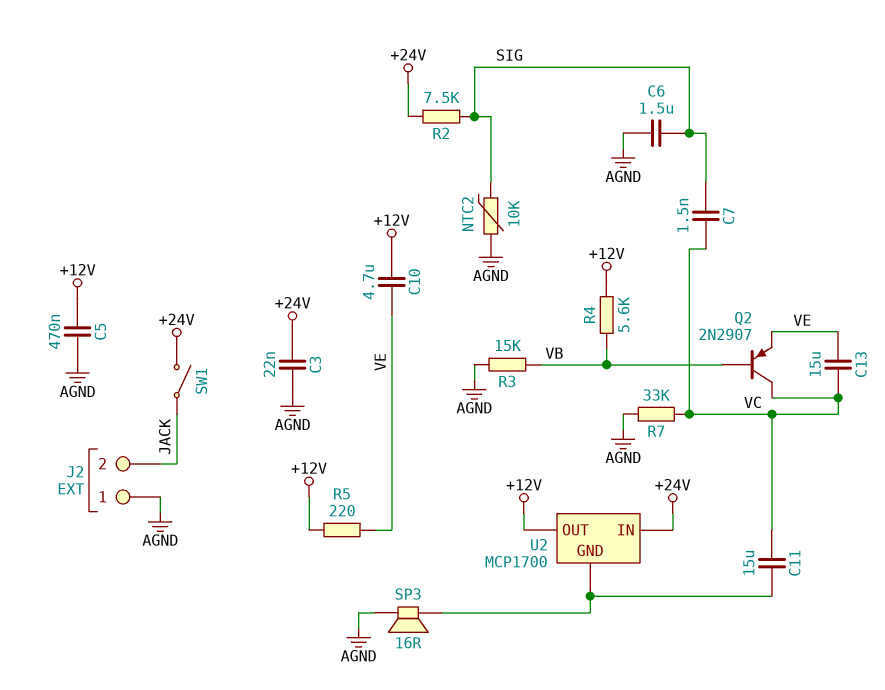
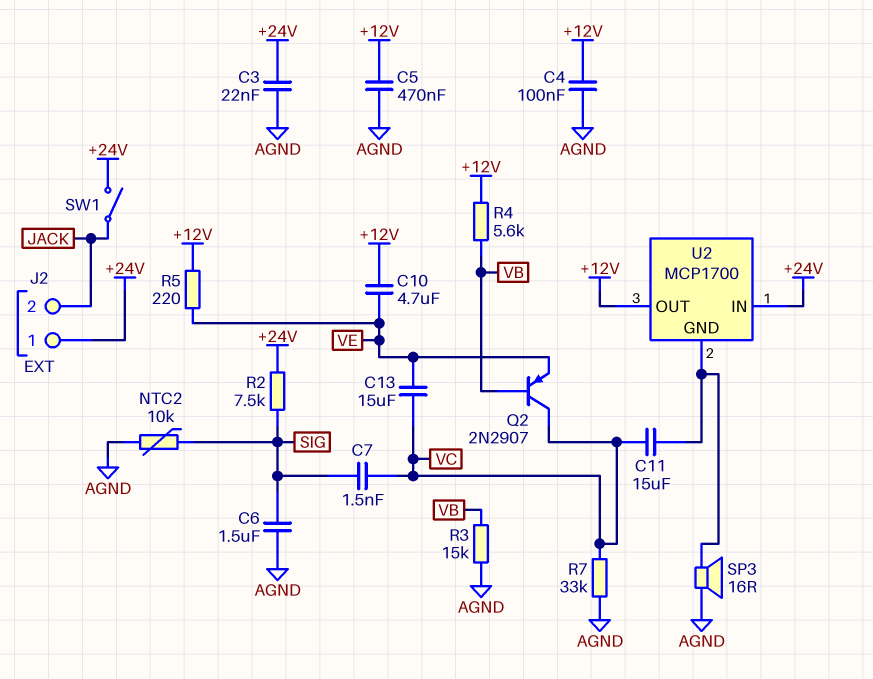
C4: none -> 100nF (+12V, AGND)
J2 pin 1: AGND -> +24V

